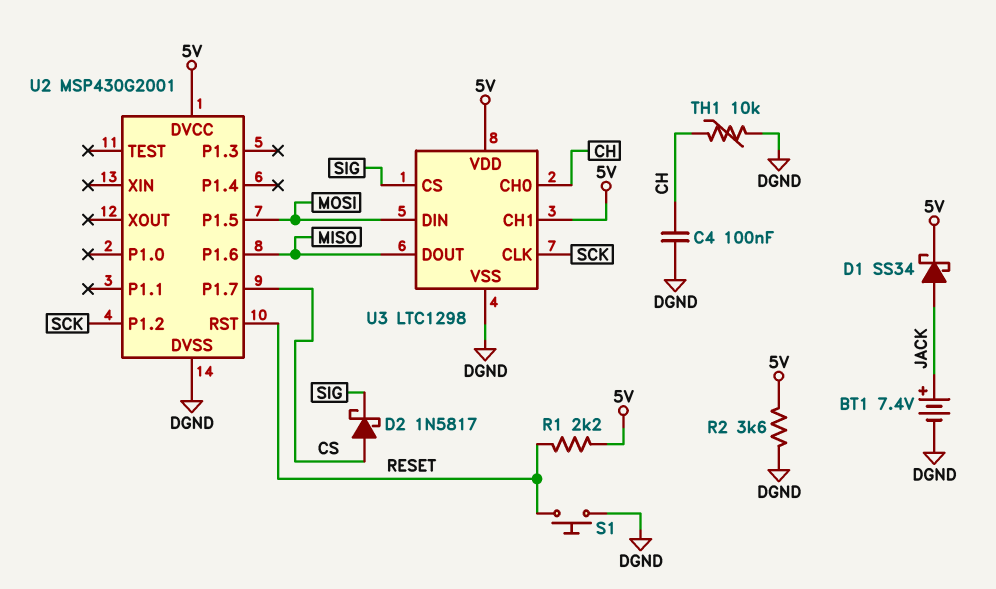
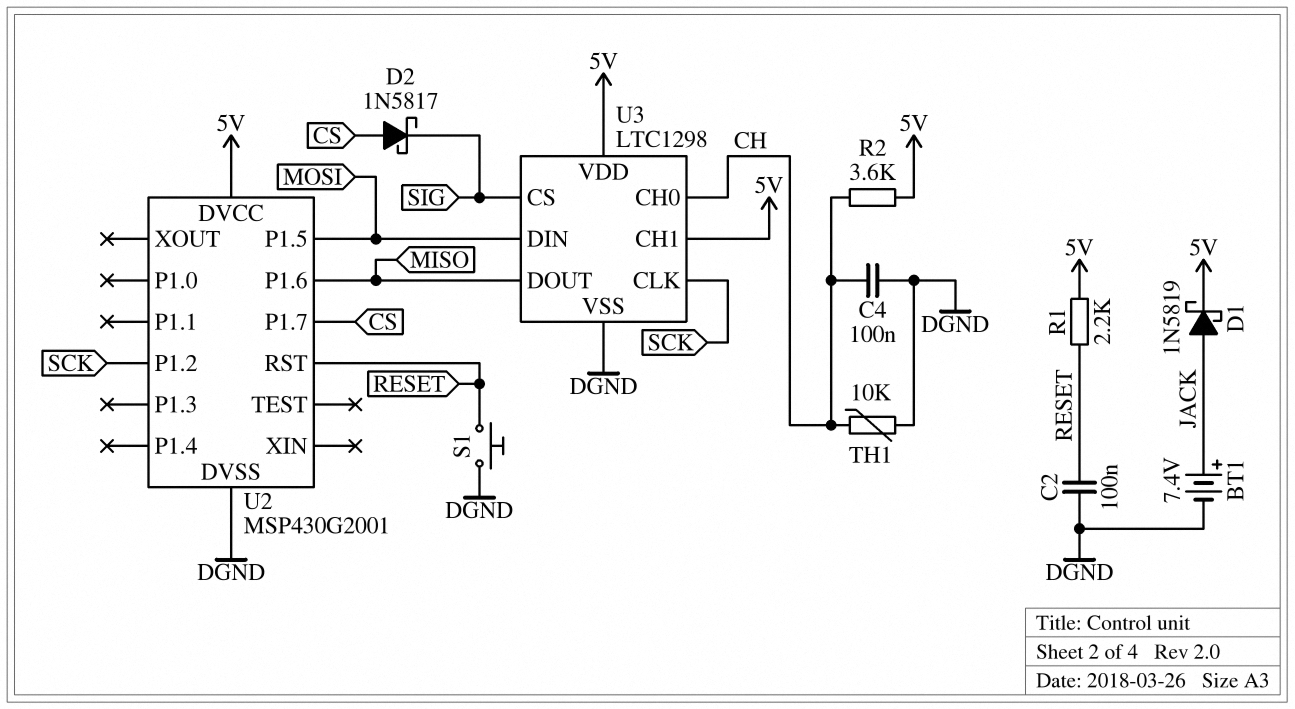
C2: none -> 100nF (DGND, RESET)
D1: schottky SS34 (A JACK, K 5V) -> schottky 1N5819 (A JACK, K 5V)
R2: 3.6k (5V, DGND) -> 3.6k (5V, CH)

